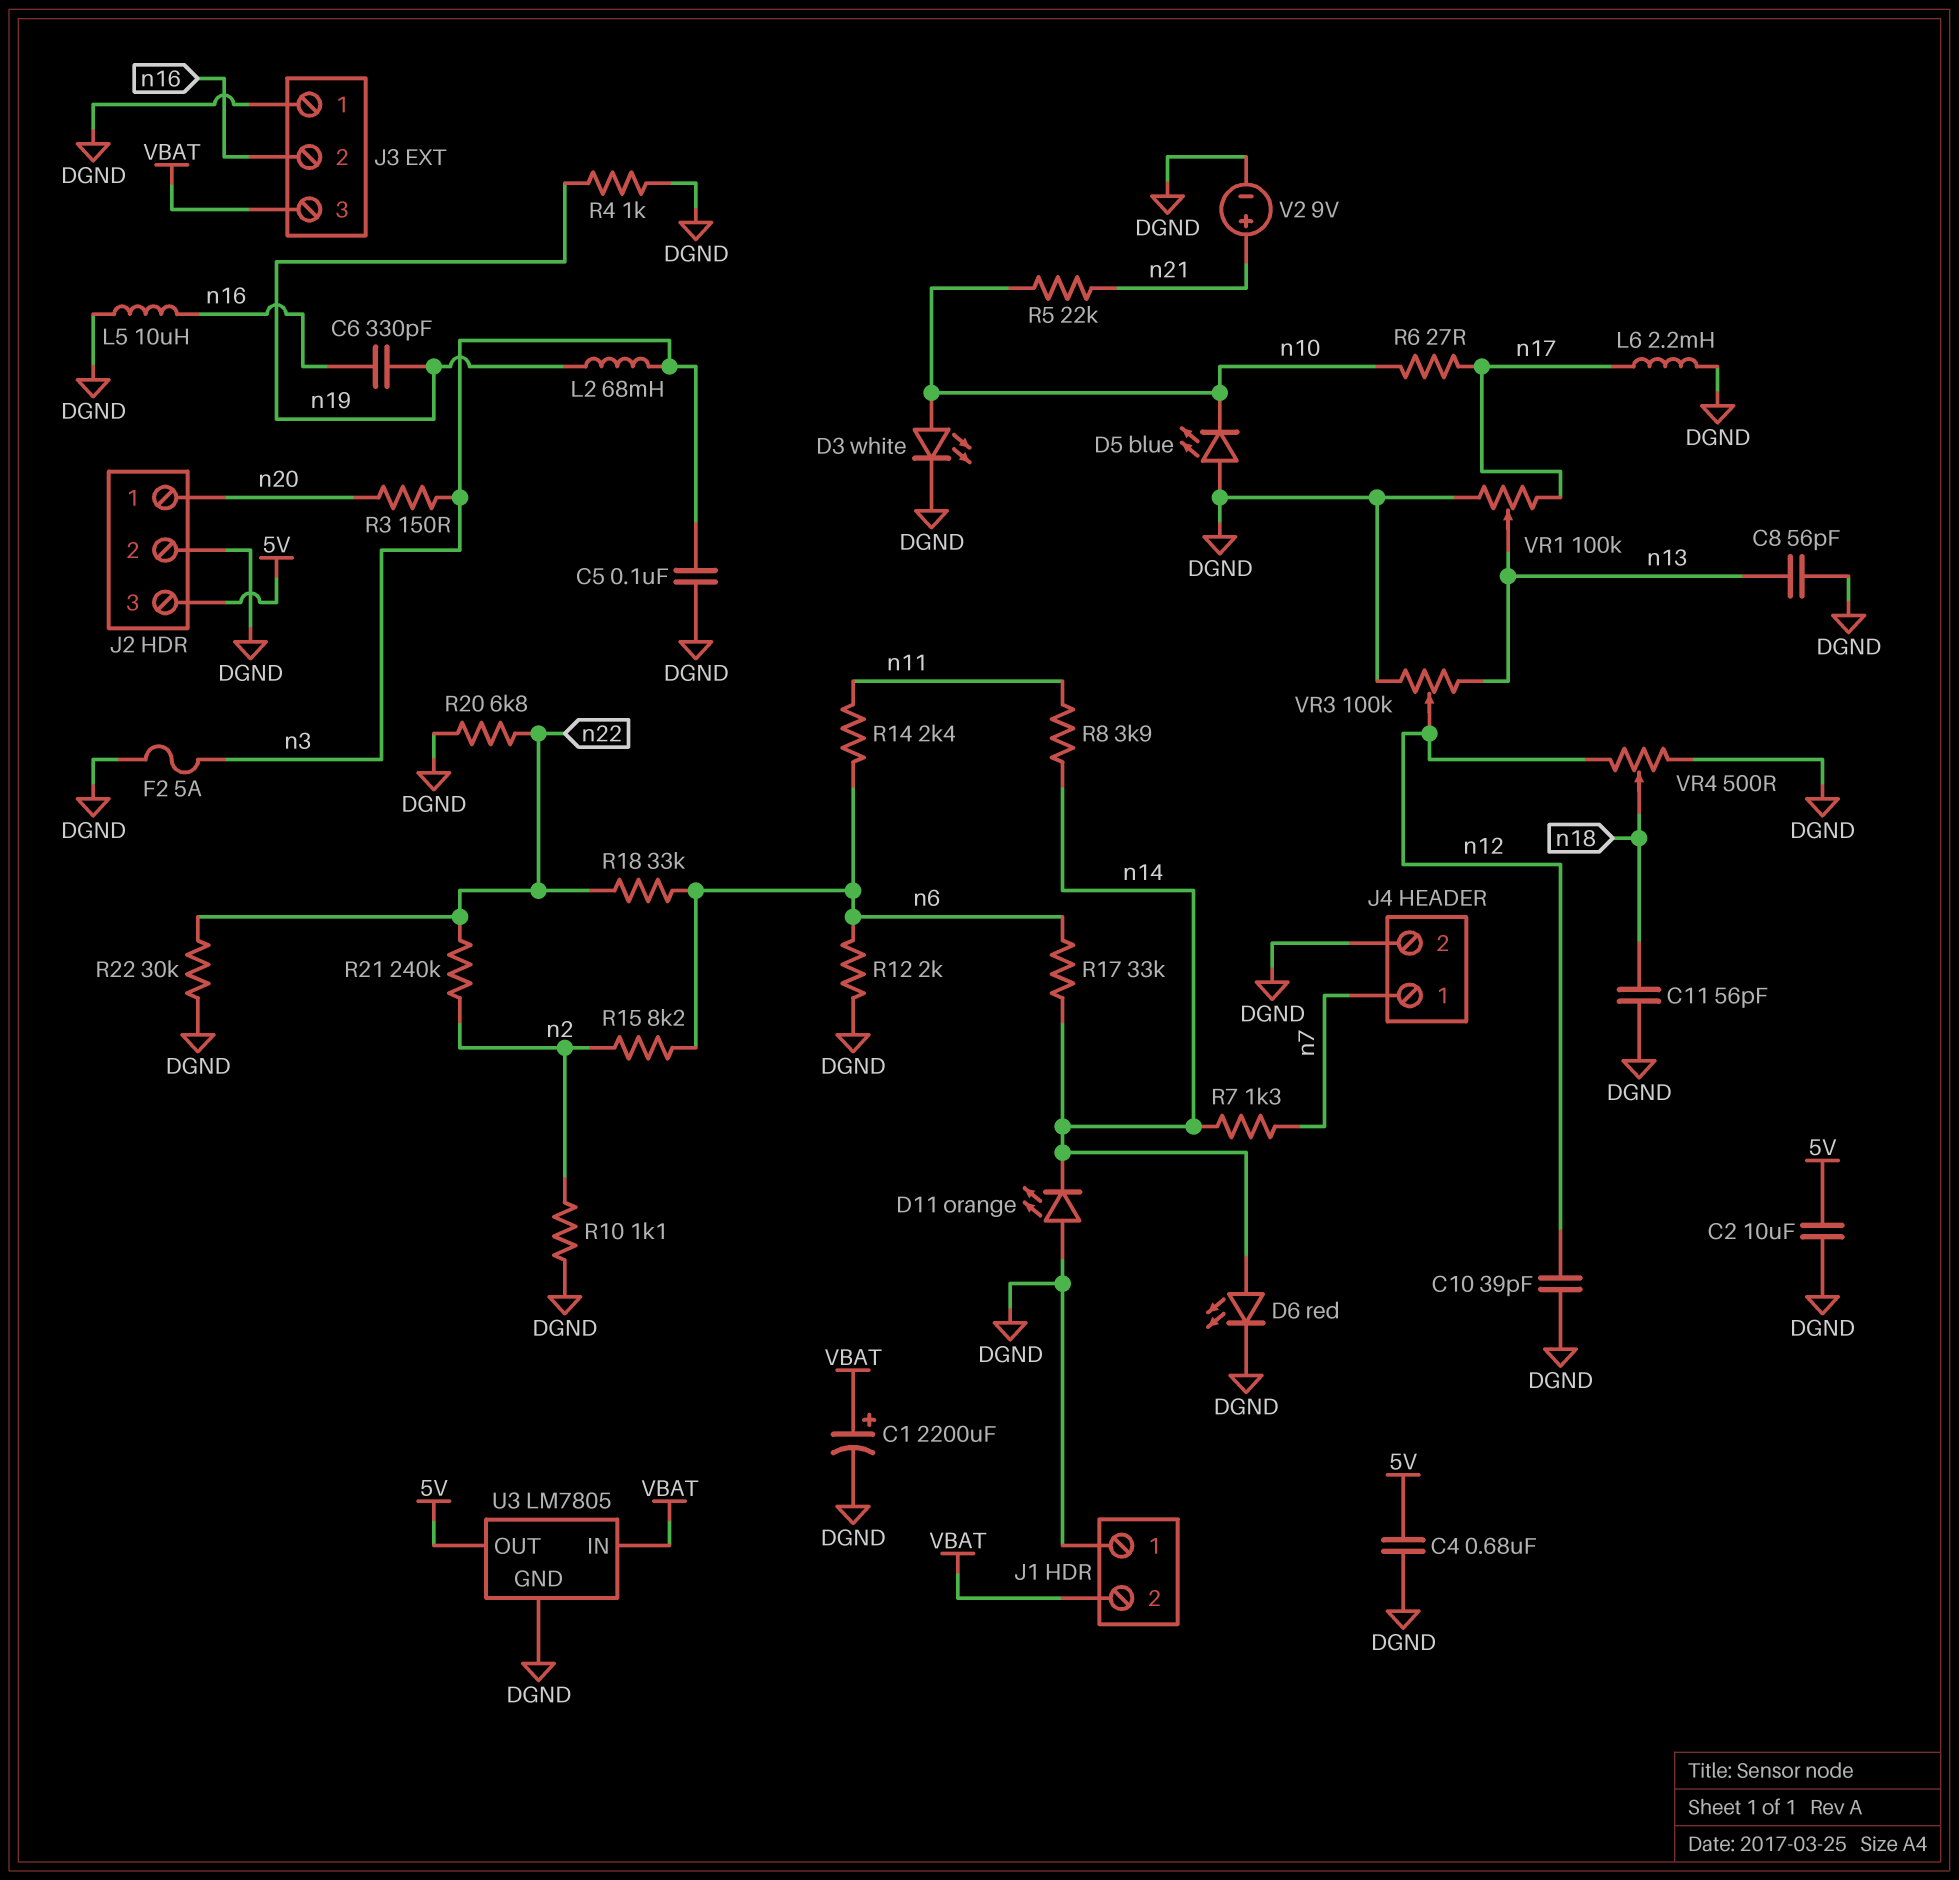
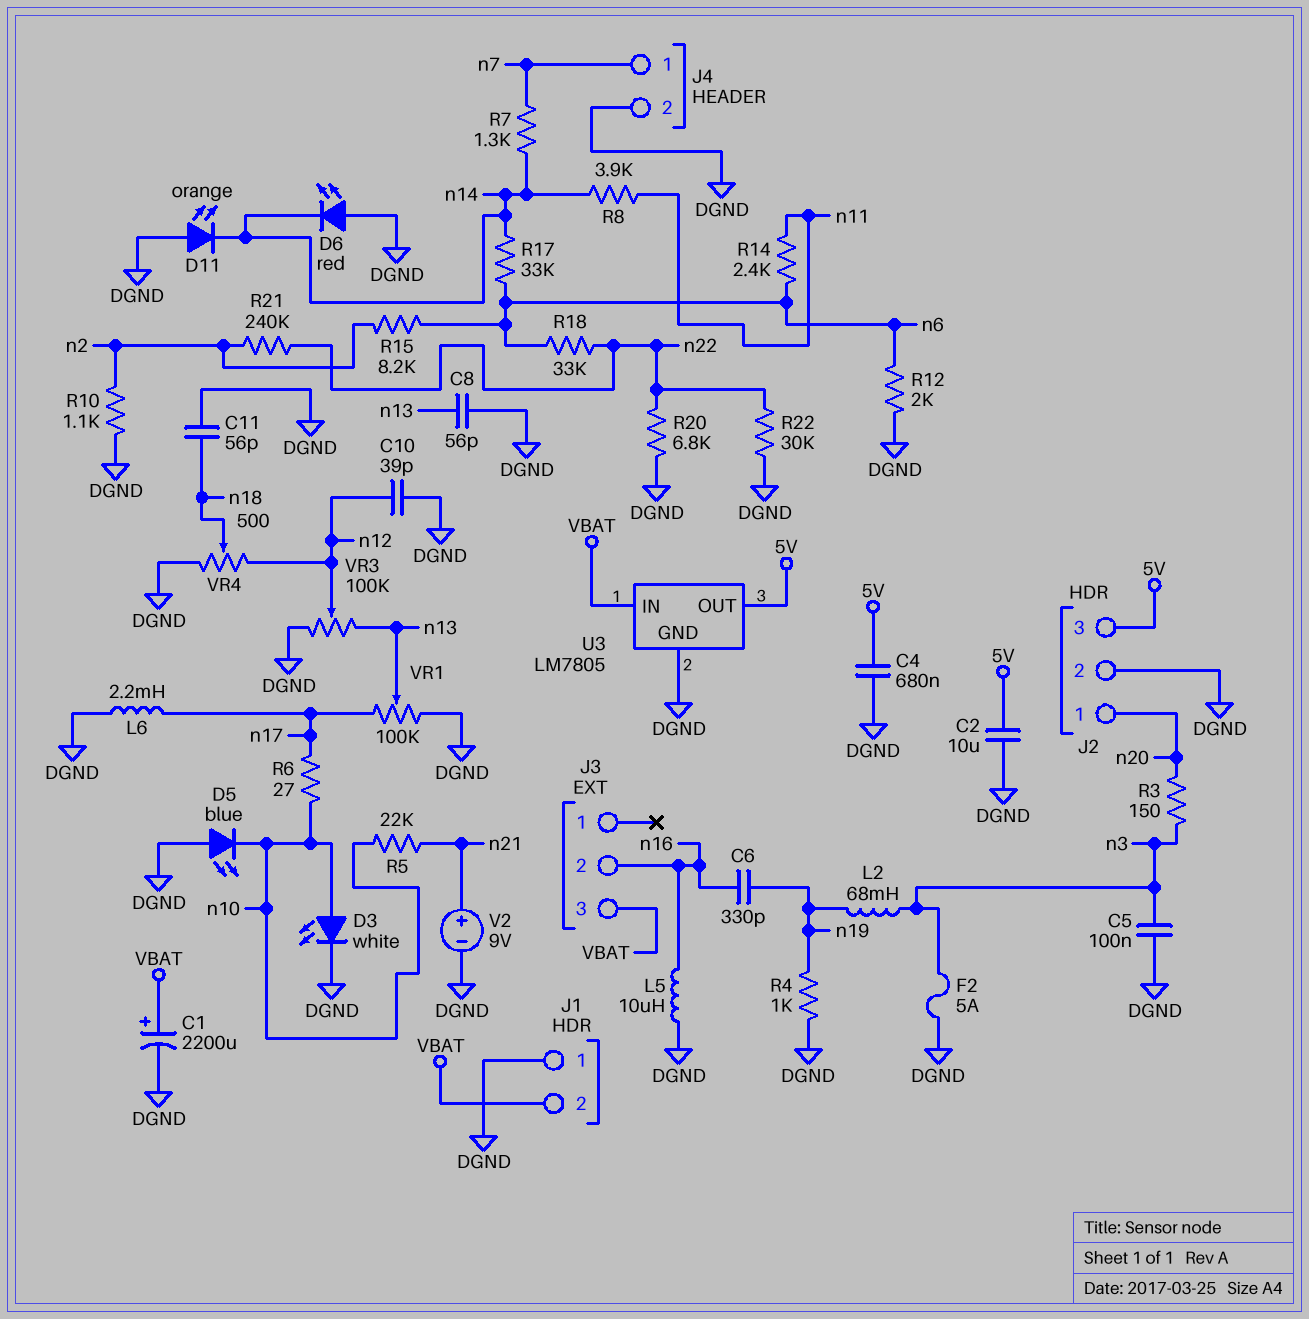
D6: LED red (A n14, K DGND) -> LED red (A DGND, K n14)
J3 pin 1: DGND -> none

